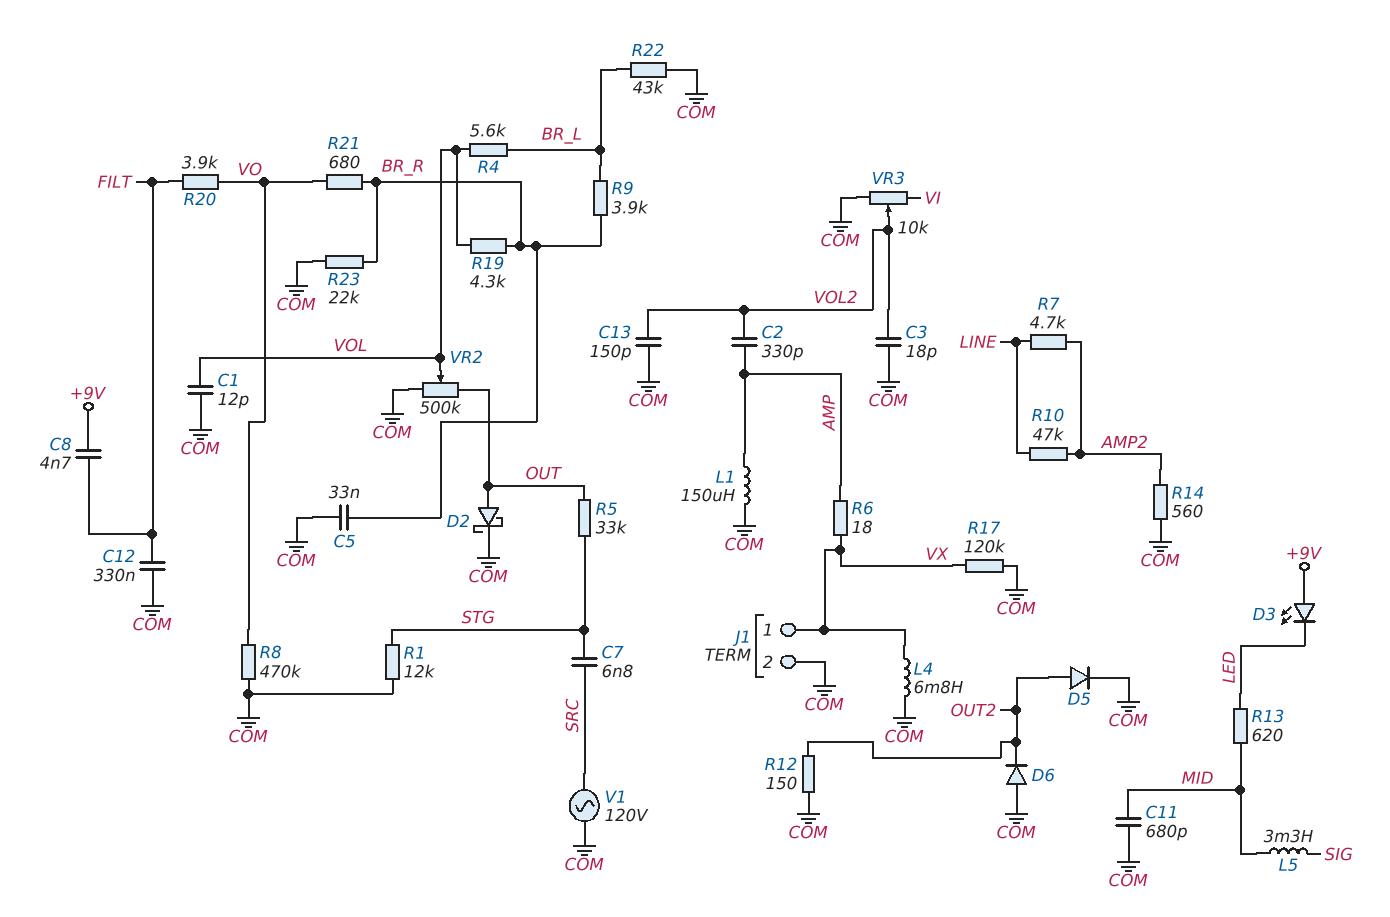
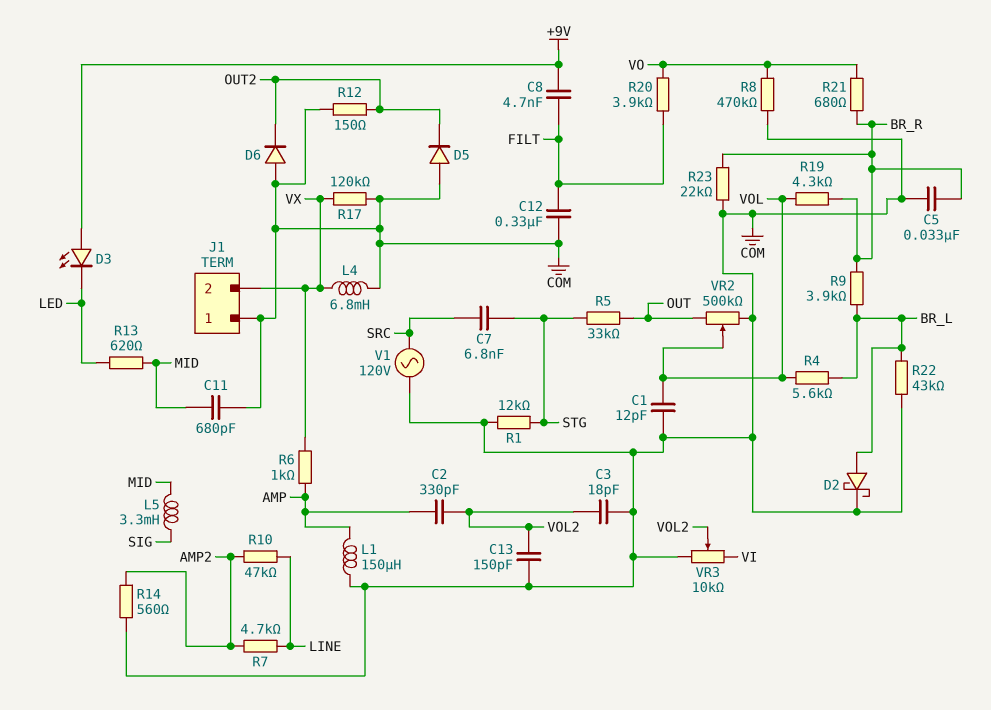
D2: schottky (A OUT, K COM) -> schottky (A BR_L, K COM)
D5: diode (A OUT2, K COM) -> diode (A COM, K OUT2)
J1 pin 1: VX -> COM
J1 pin 2: COM -> VX
R6: 18 (AMP, VX) -> 1k (AMP, VX)

